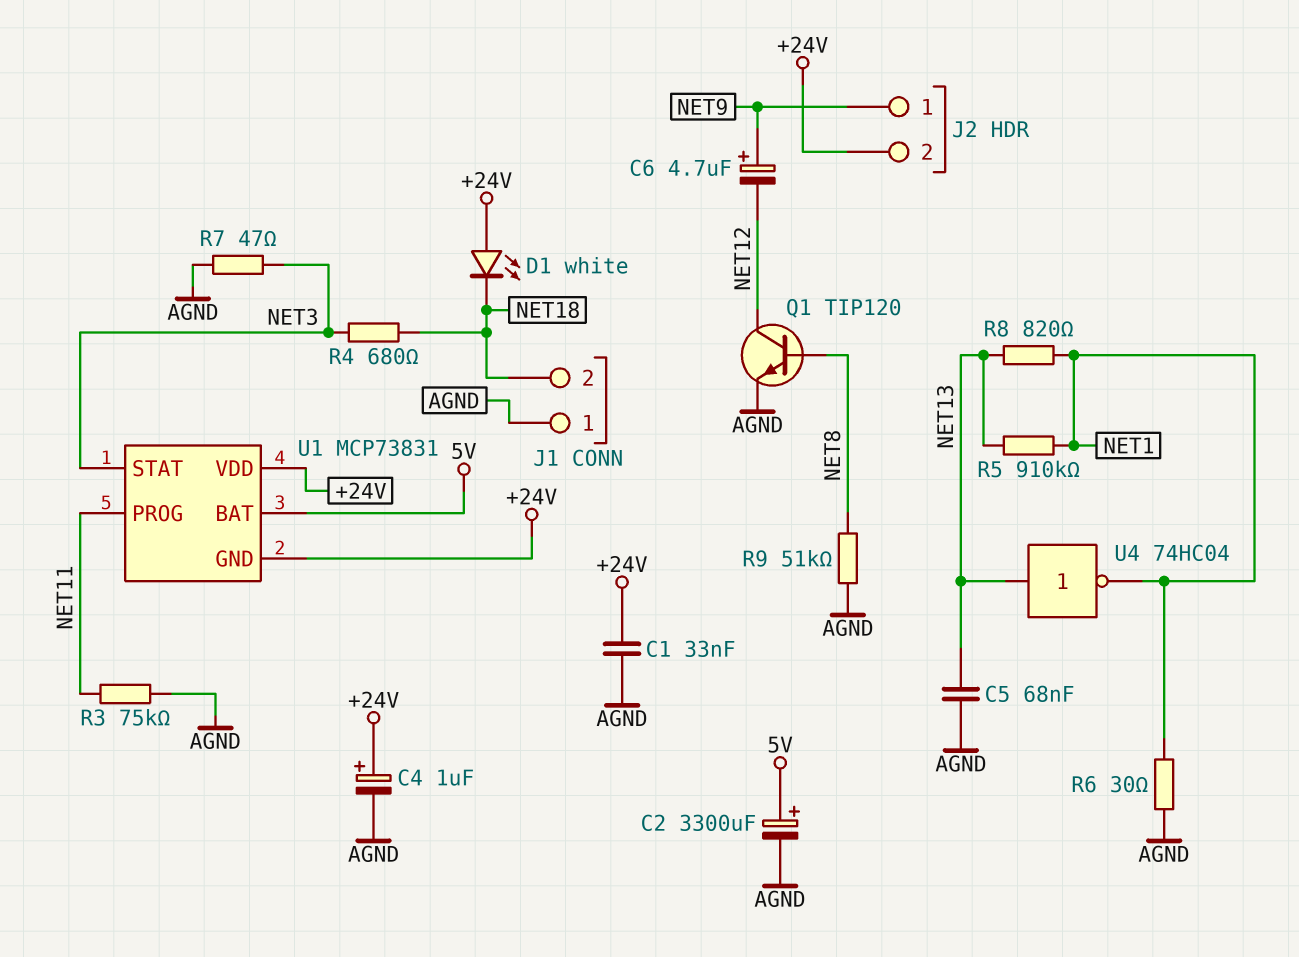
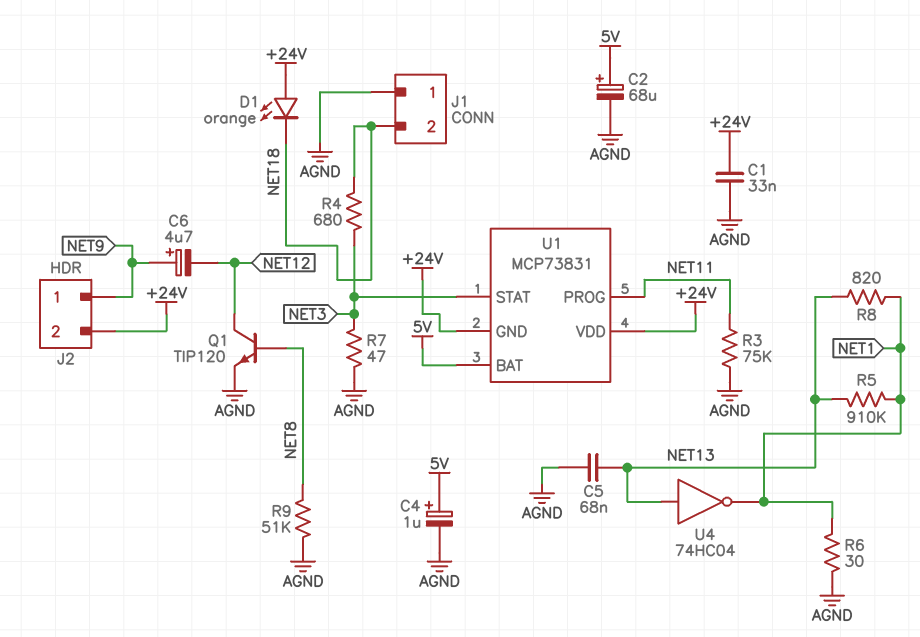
C2: 3300uF (plus 5V, minus AGND) -> 68uF (plus 5V, minus AGND)
C4: 1uF (plus +24V, minus AGND) -> 1uF (plus 5V, minus AGND)
D1: LED white (A +24V, K NET18) -> LED orange (A +24V, K NET18)

